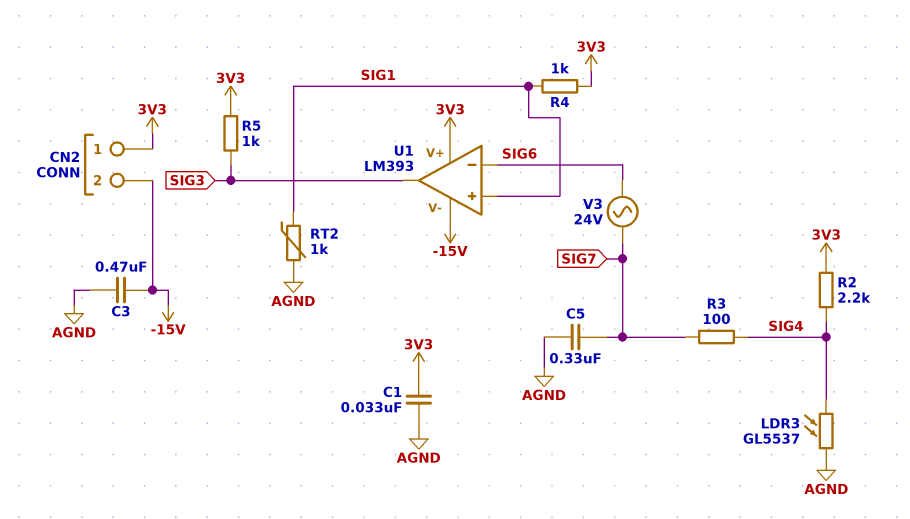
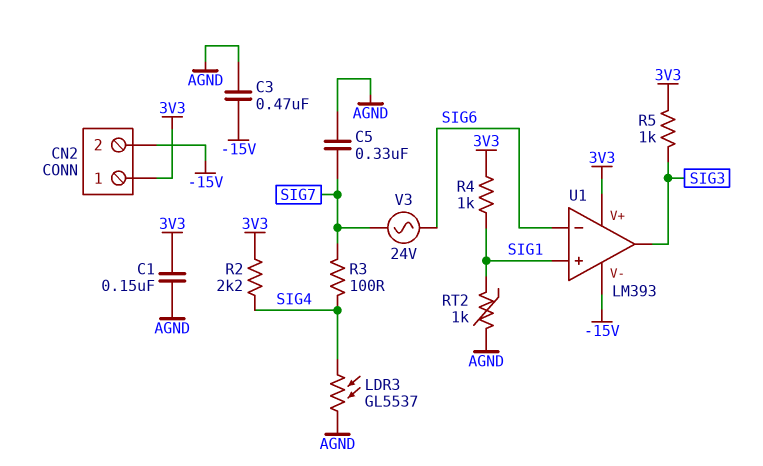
C1: 33nF (3V3, AGND) -> 150nF (3V3, AGND)

